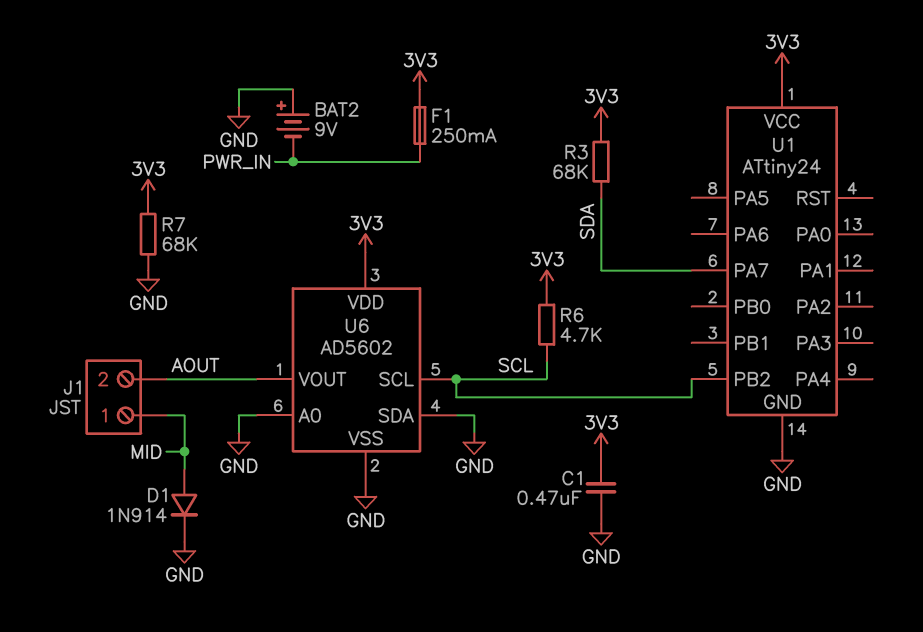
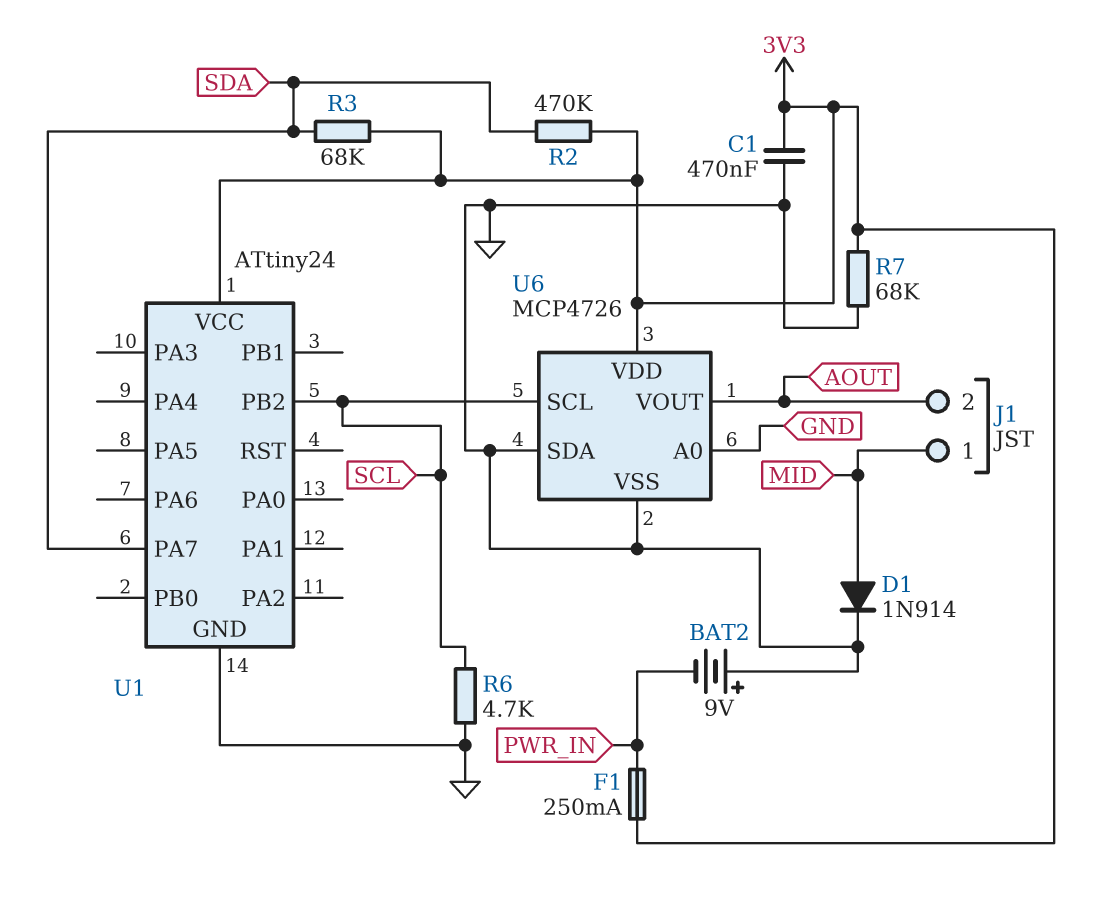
R2: none -> 470k (3V3, SDA)
R6: 4.7k (3V3, SCL) -> 4.7k (GND, SCL)
U6: AD5602 -> MCP4726

